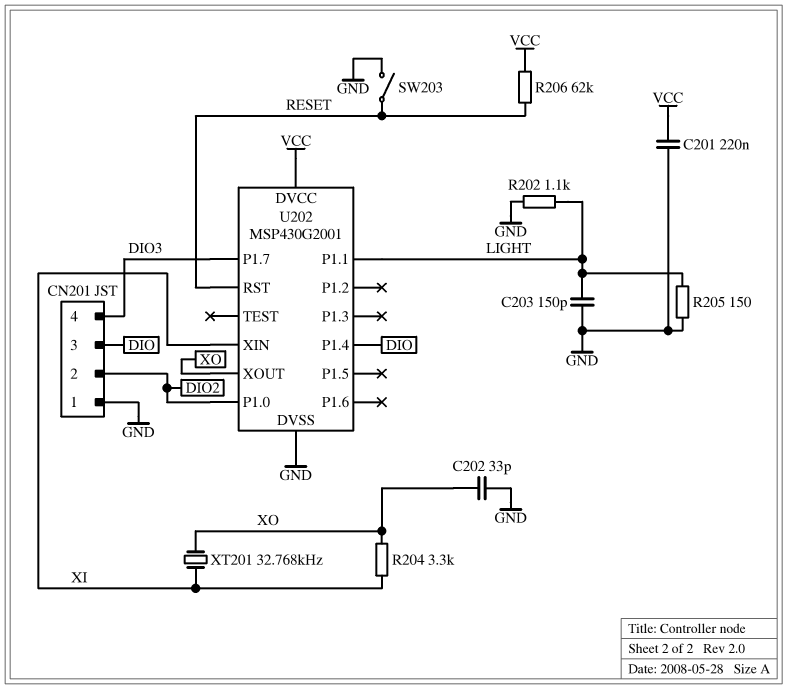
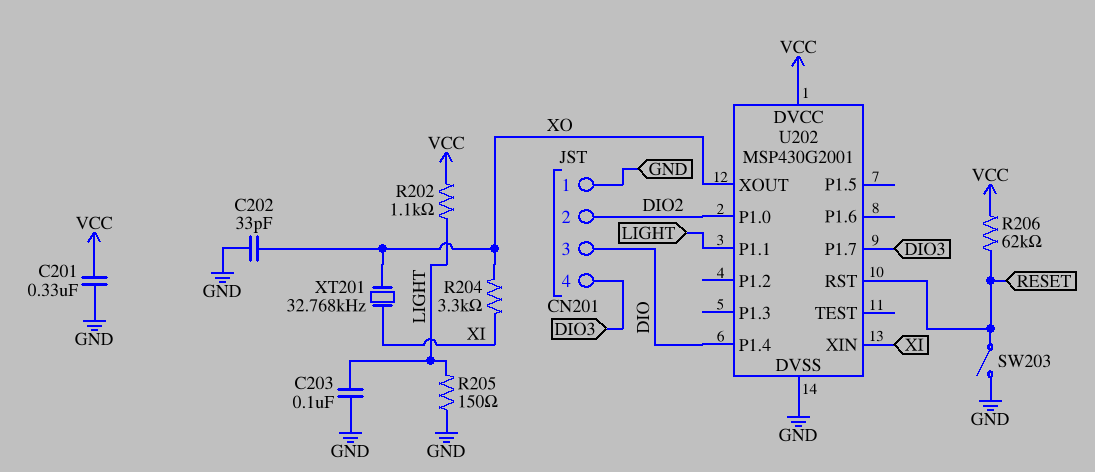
C201: 220nF (GND, VCC) -> 330nF (GND, VCC)
C203: 150pF (GND, LIGHT) -> 100nF (GND, LIGHT)
R202: 1.1k (GND, LIGHT) -> 1.1k (LIGHT, VCC)

